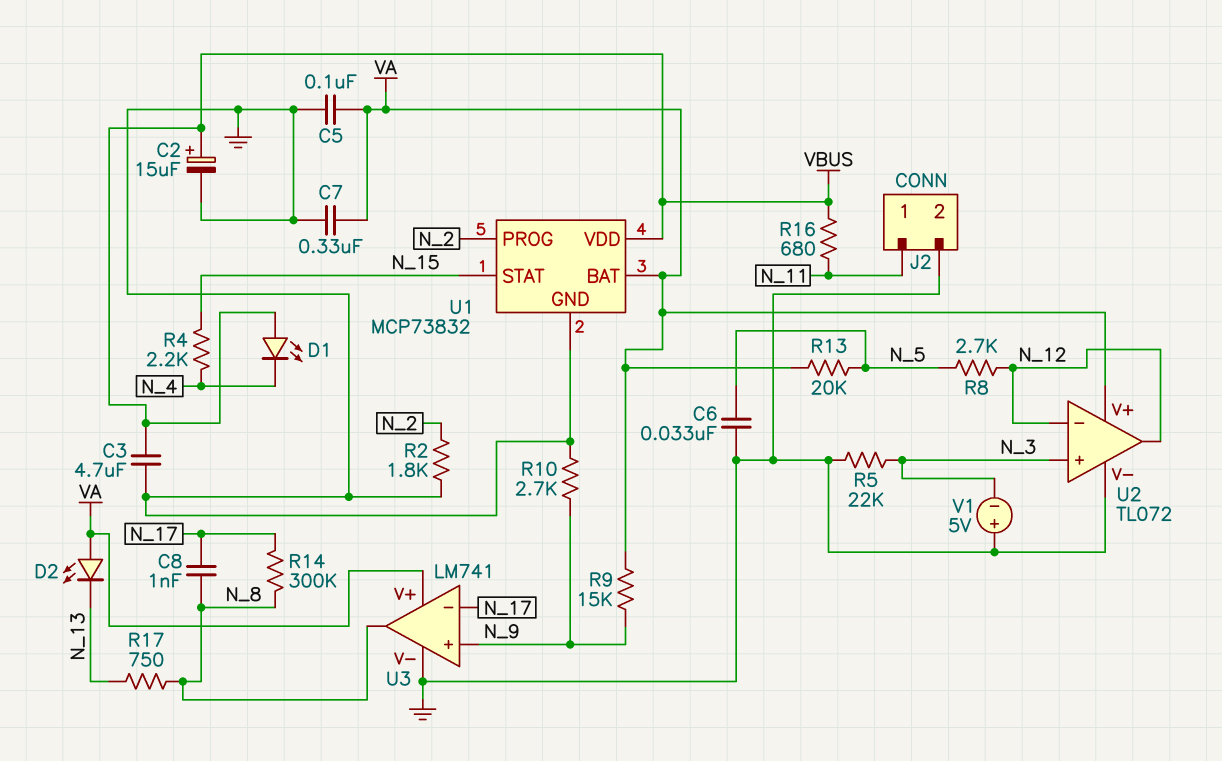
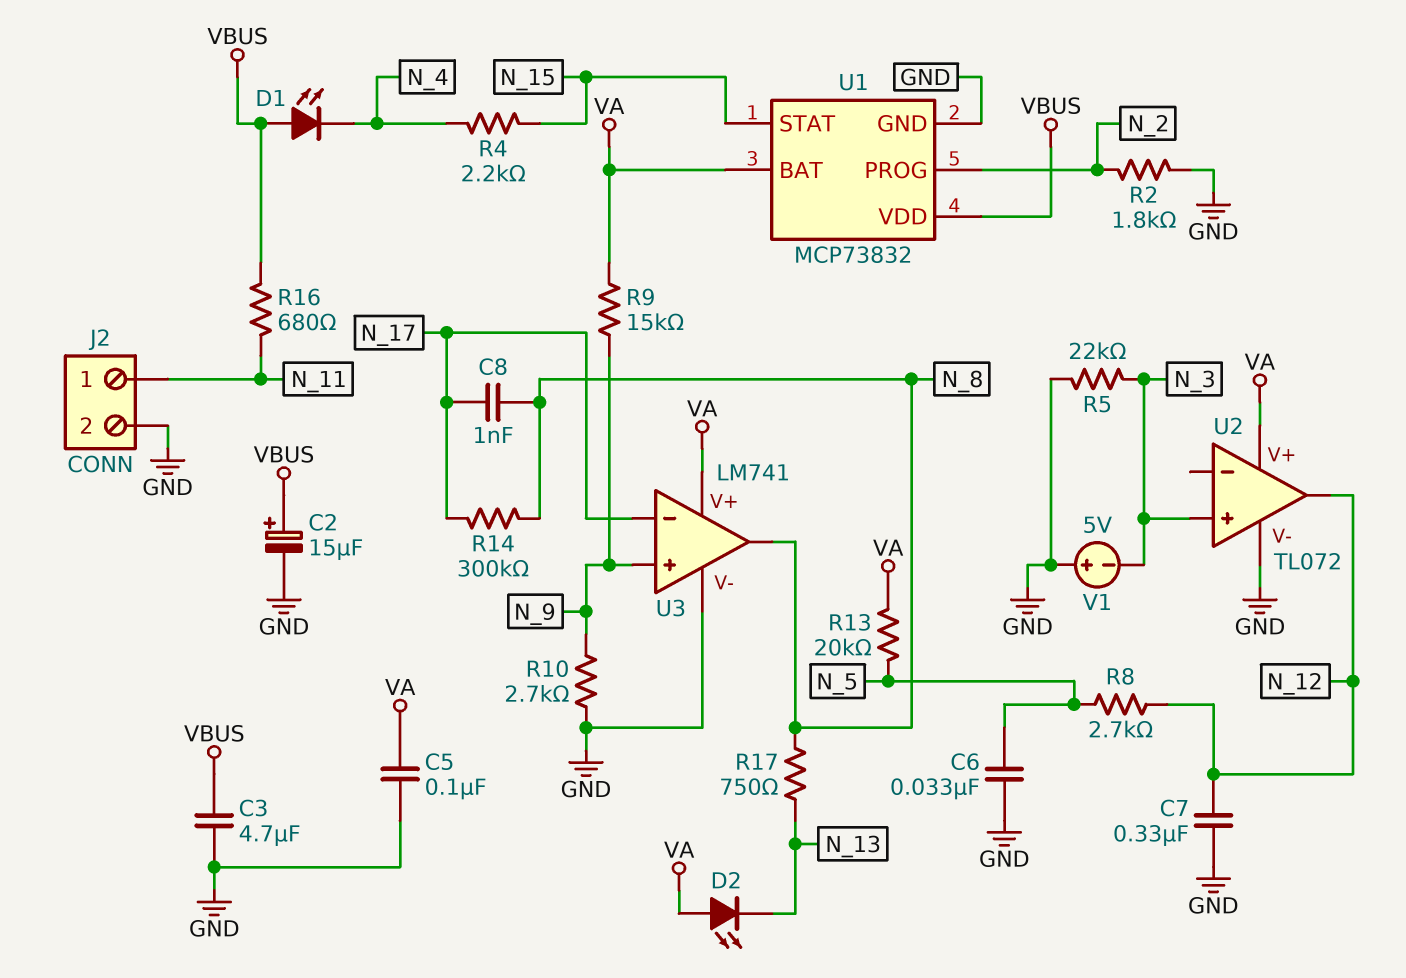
C7: 330nF (GND, VA) -> 330nF (GND, N_12)
U2 pin in-: N_12 -> none

